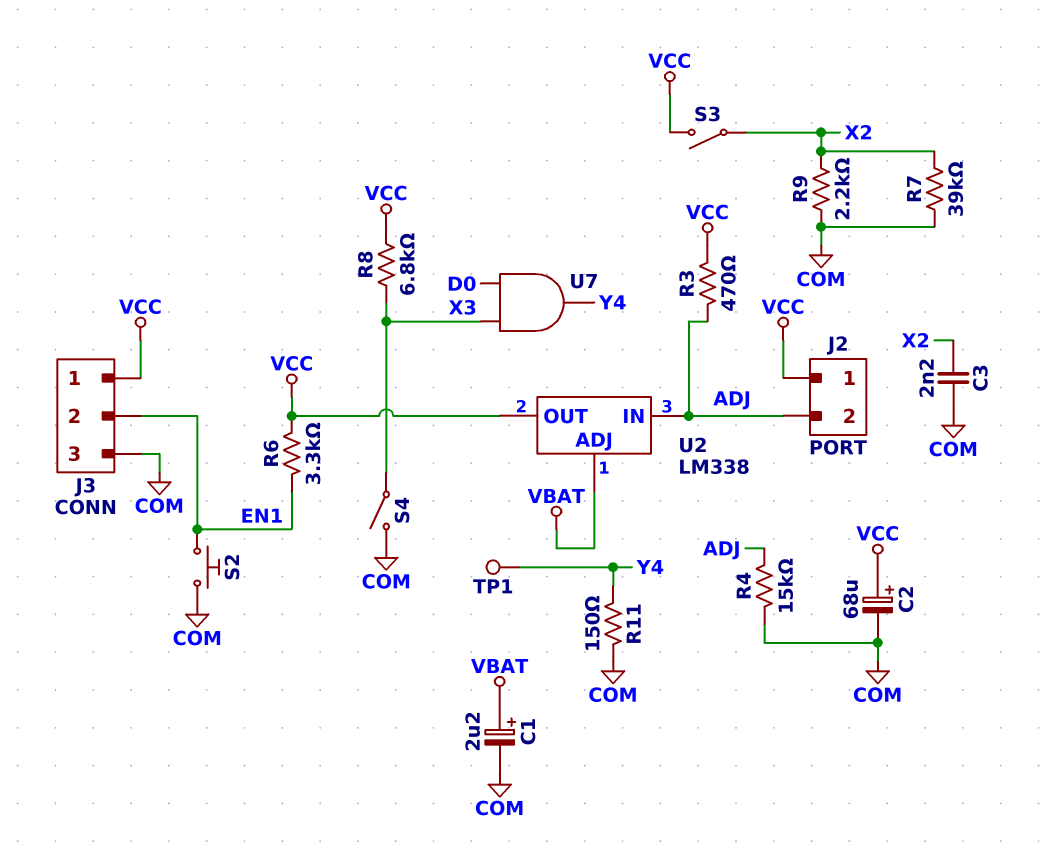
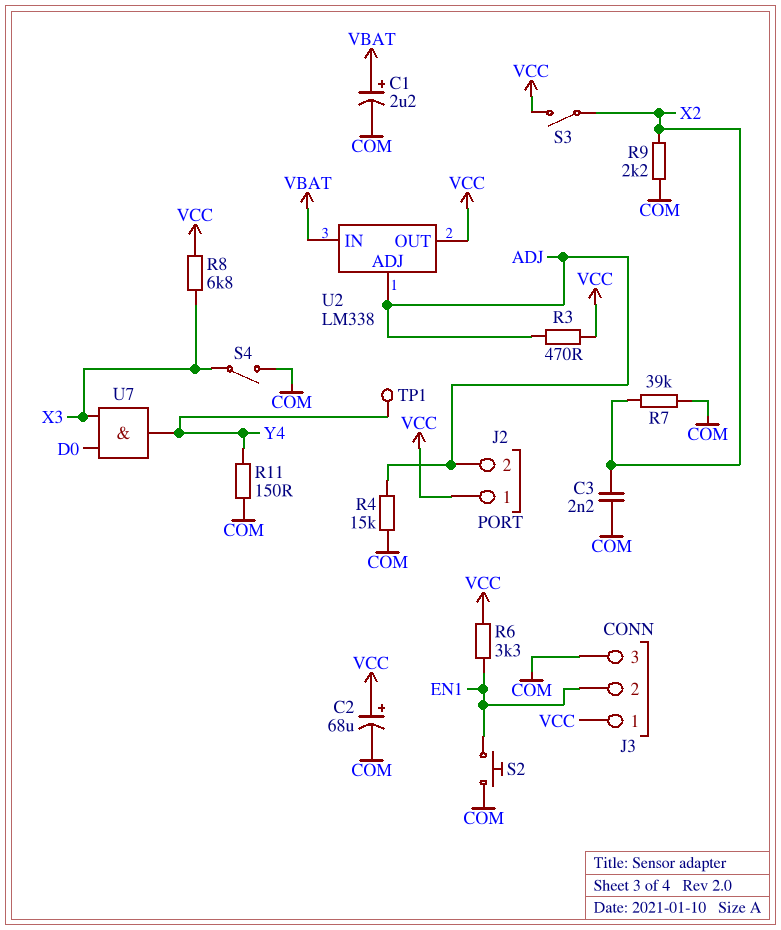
U2 pin ADJ: VBAT -> ADJ
U2 pin IN: ADJ -> VBAT

